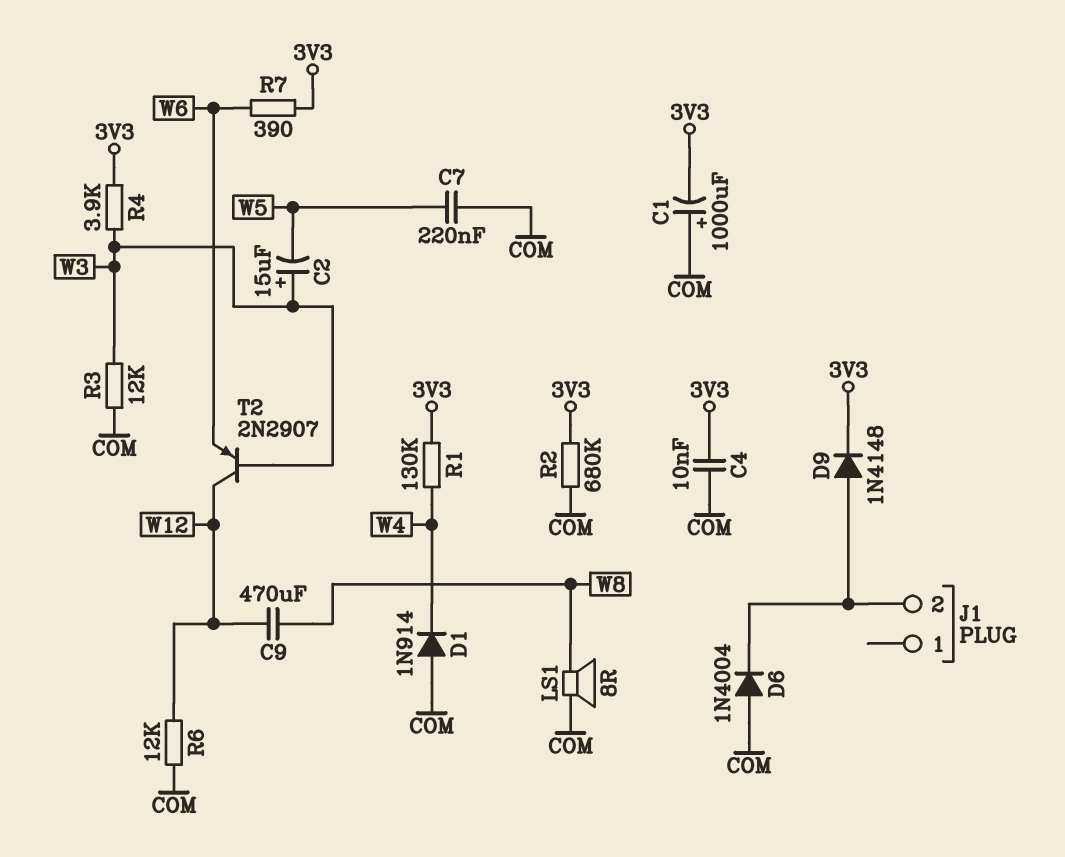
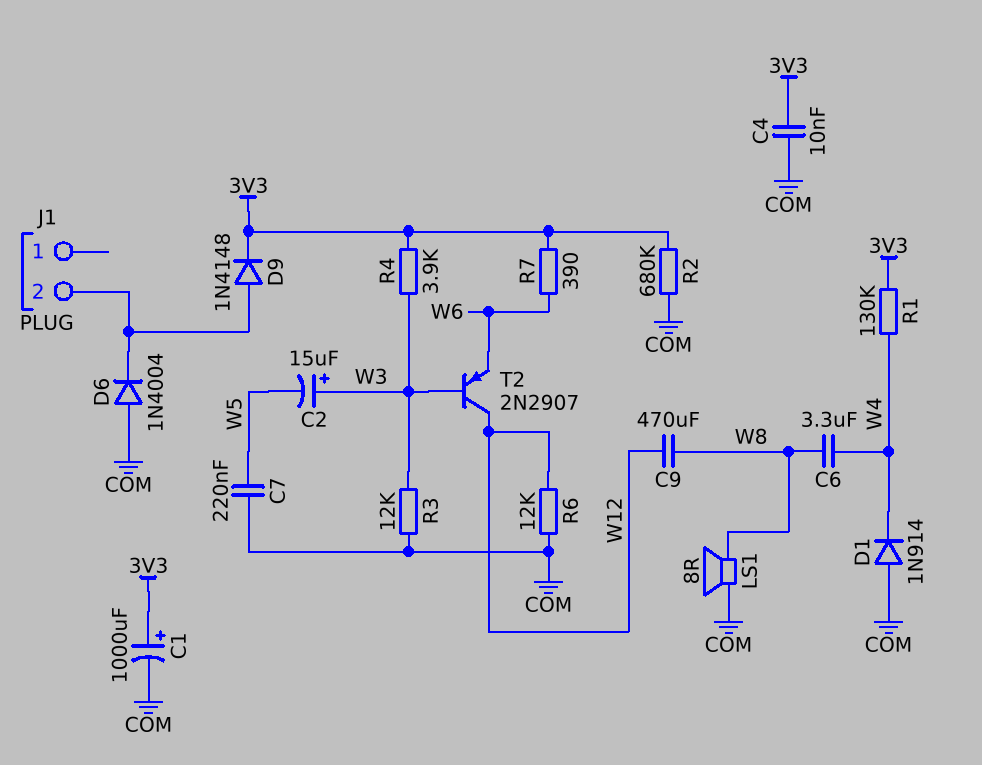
C1: 1000uF (plus COM, minus 3V3) -> 1000uF (plus 3V3, minus COM)
C6: none -> 3.3uF (W4, W8)

